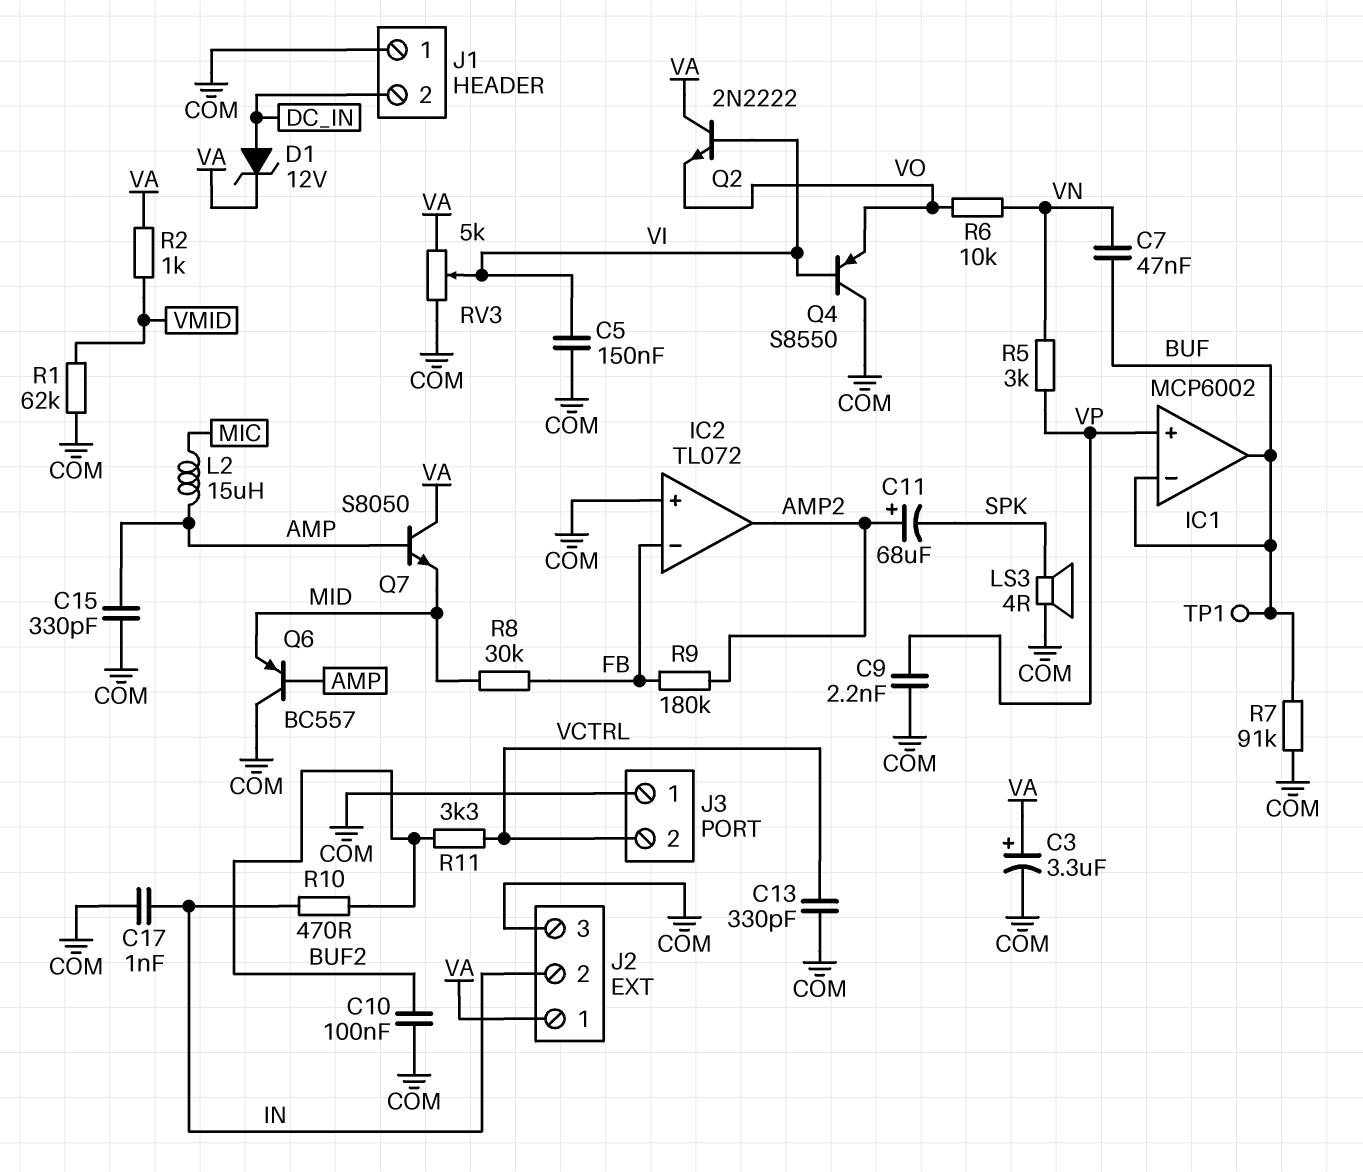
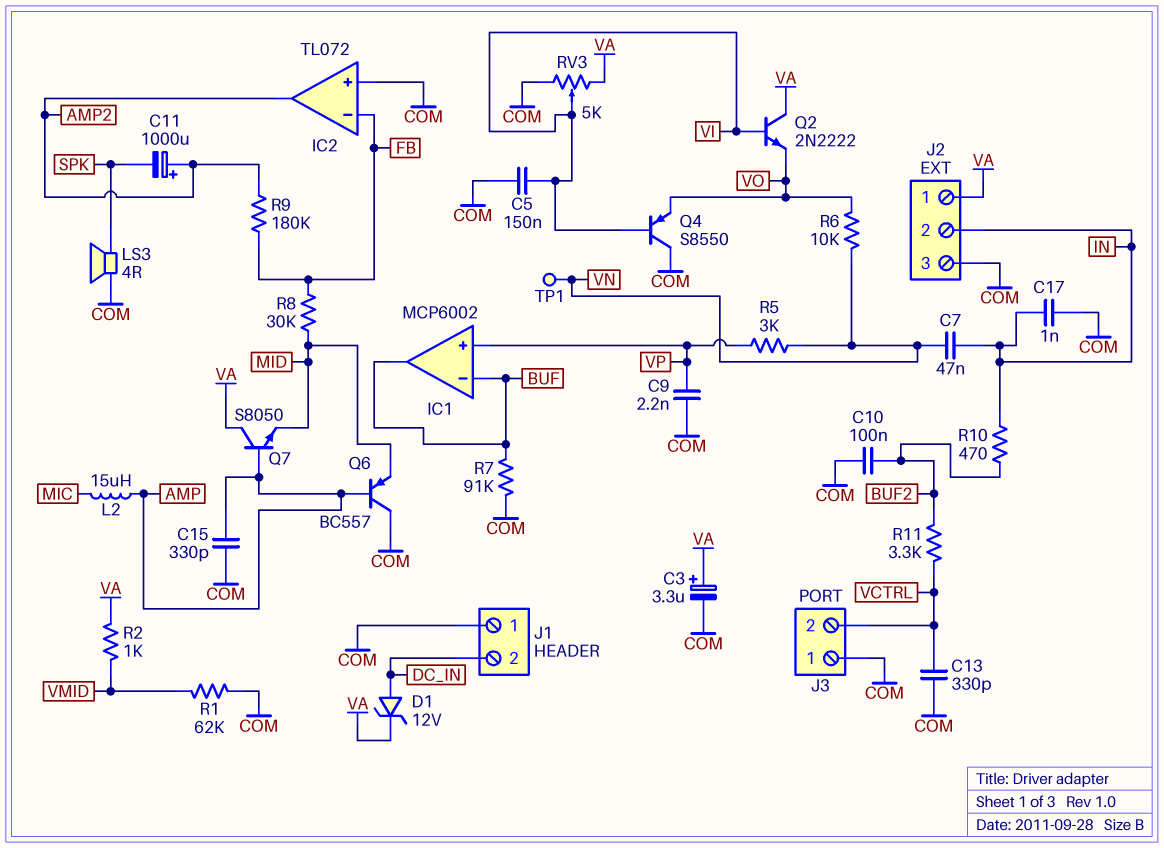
C7: 47nF (BUF, VN) -> 47nF (IN, VN)
C11: 68uF (plus AMP2, minus SPK) -> 1000uF (plus AMP2, minus SPK)
TP1: test point (BUF) -> test point (VN)

